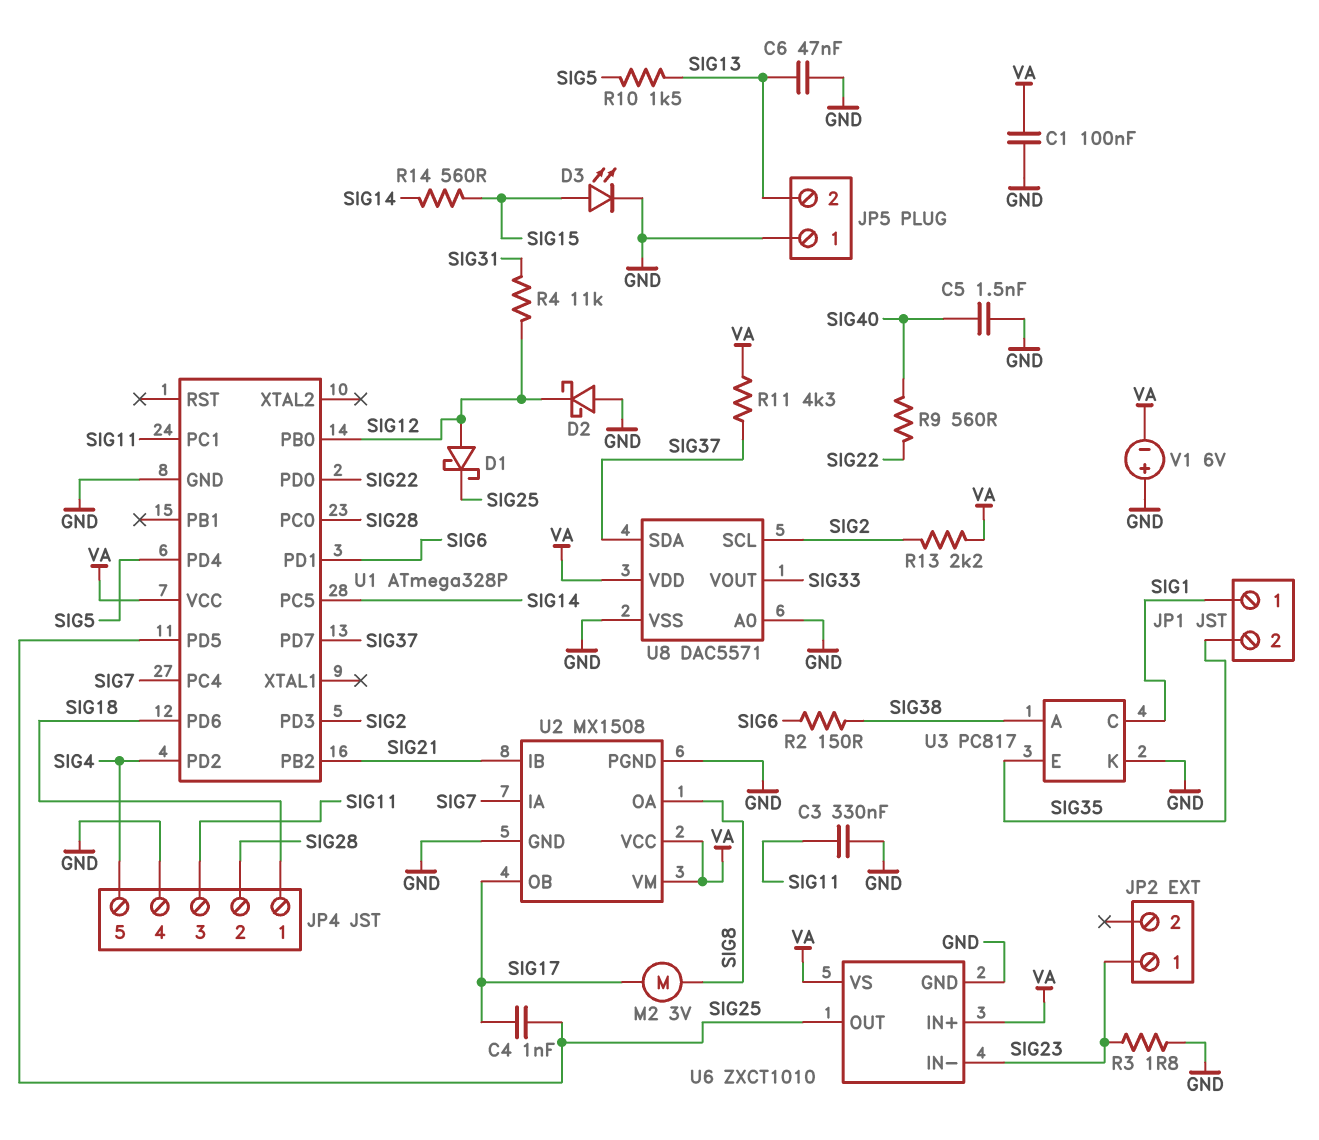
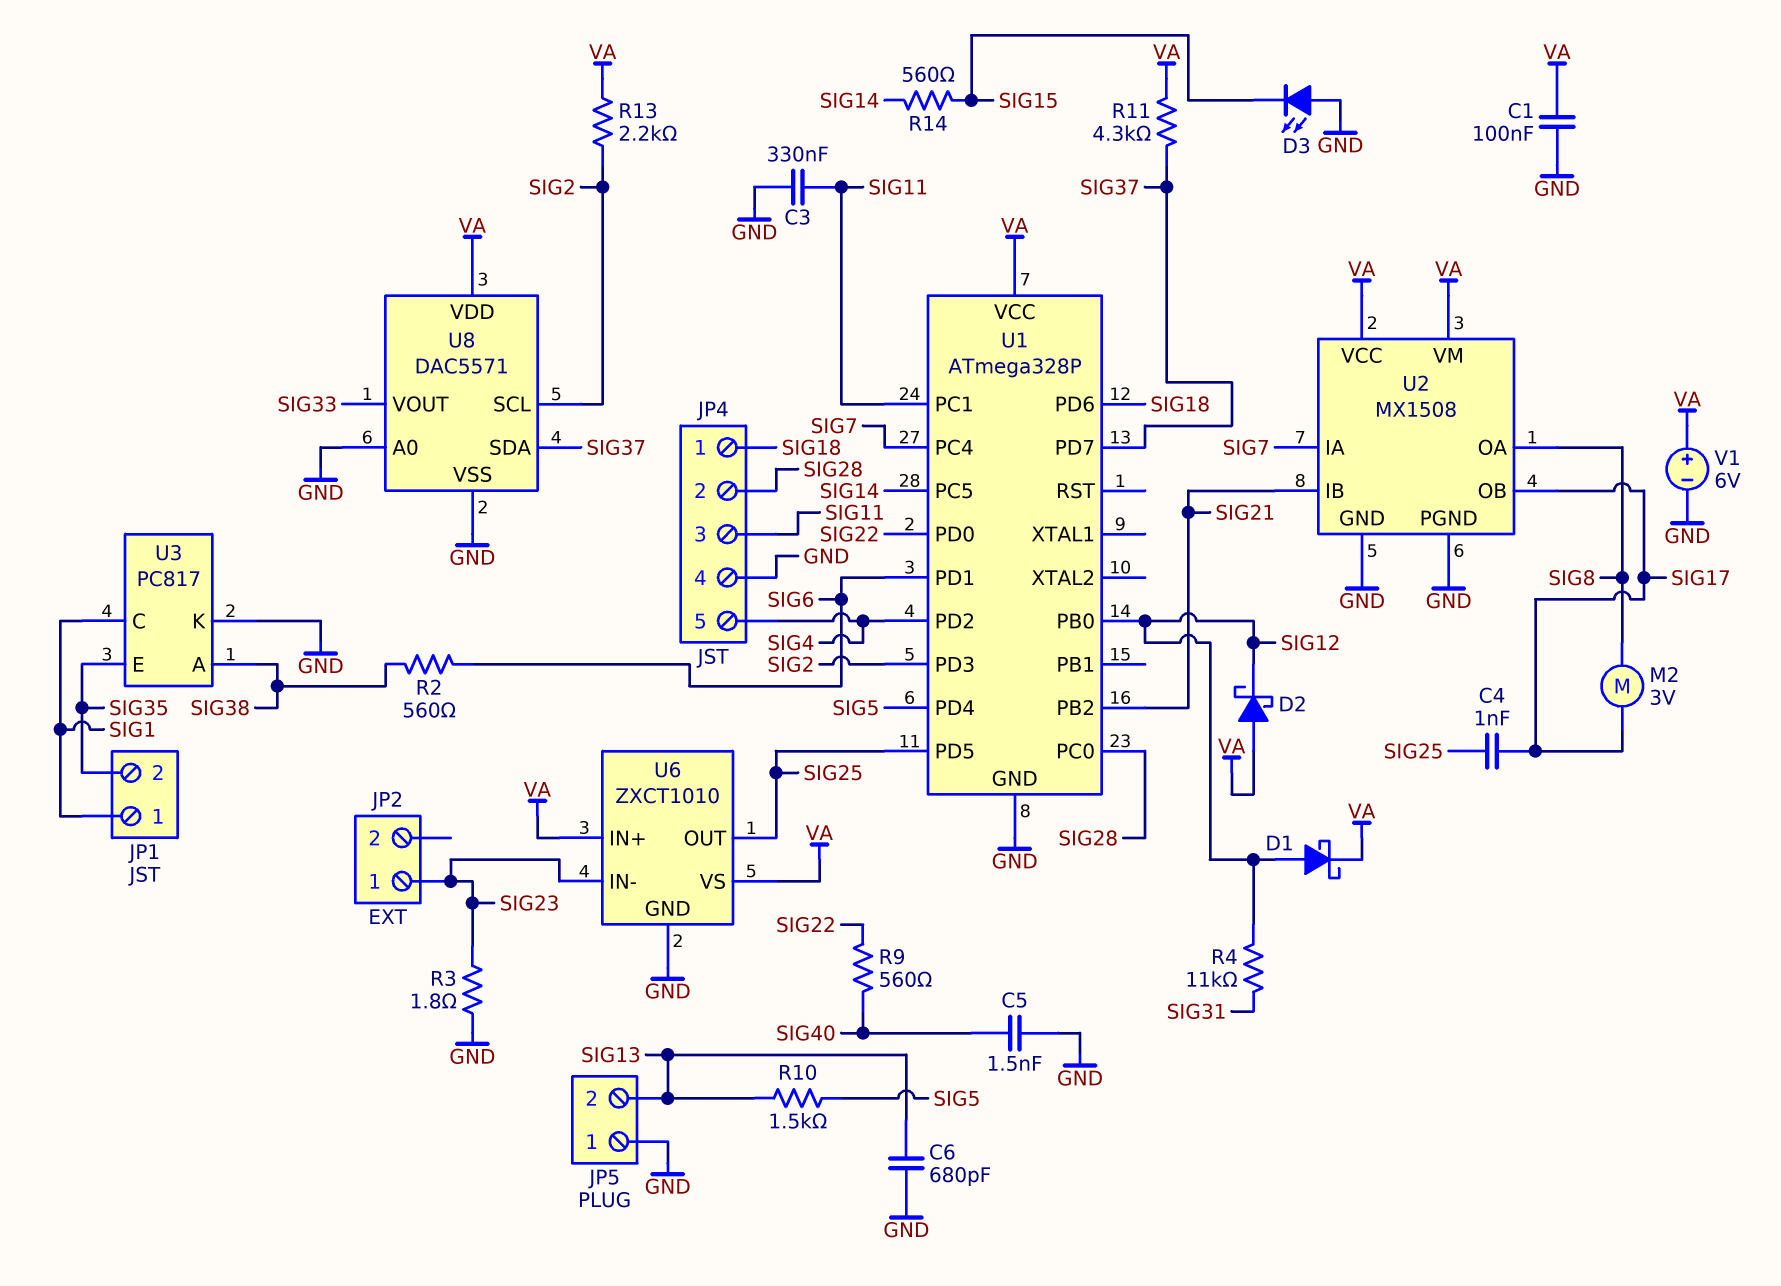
C6: 47nF (GND, SIG13) -> 680pF (GND, SIG13)
D1: schottky (A SIG12, K SIG25) -> schottky (A SIG12, K VA)
D2: schottky (A GND, K SIG12) -> schottky (A VA, K SIG12)
D3: LED (A SIG15, K GND) -> LED (A GND, K SIG15)
R2: 150 (SIG6, SIG38) -> 560 (SIG6, SIG38)
V1: 6V (plus GND, minus VA) -> 6V (plus VA, minus GND)

